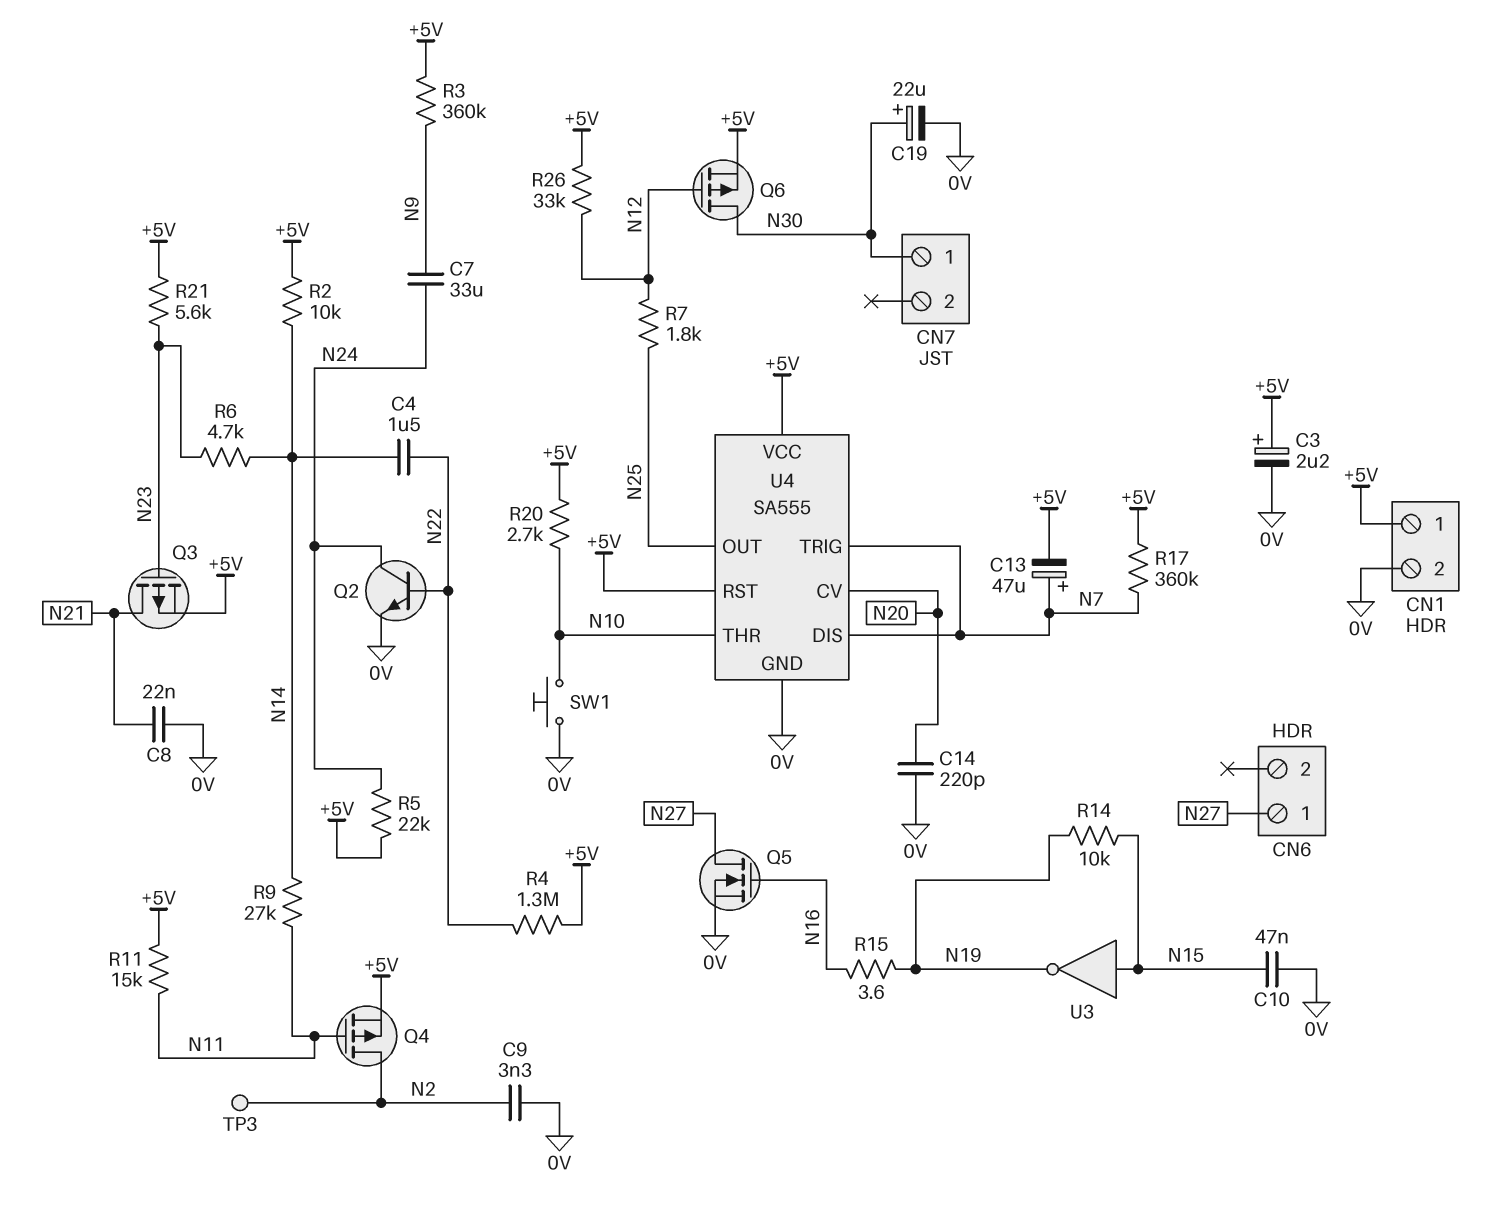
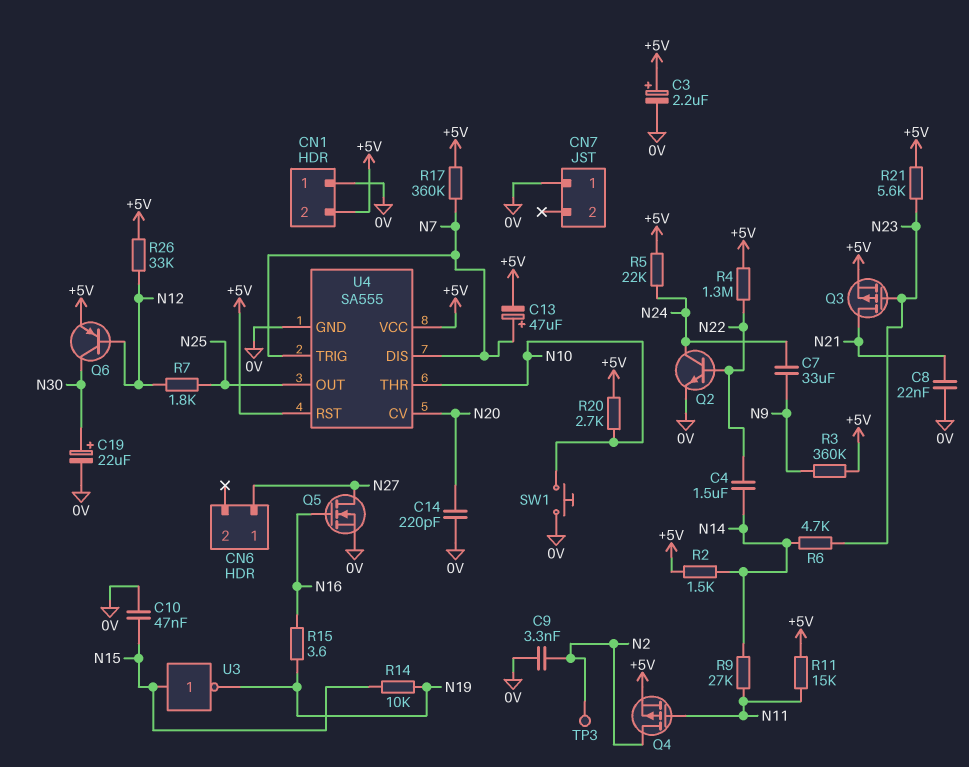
CN1 pin 1: +5V -> 0V
CN1 pin 2: 0V -> +5V
CN7 pin 1: N30 -> 0V
Q6: PMOS (G N12, D N30, S +5V) -> PNP (B N12, C N30, E +5V)
R2: 10k (+5V, N14) -> 1.5k (+5V, N14)

